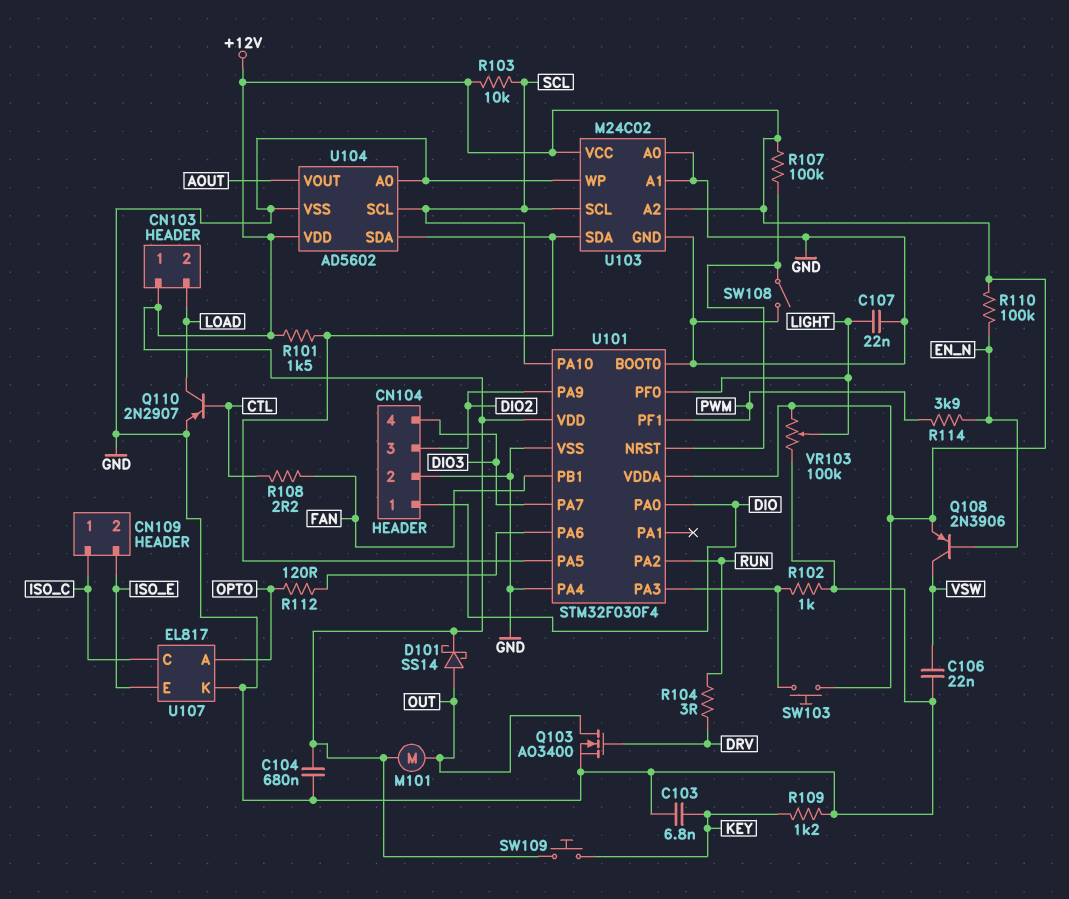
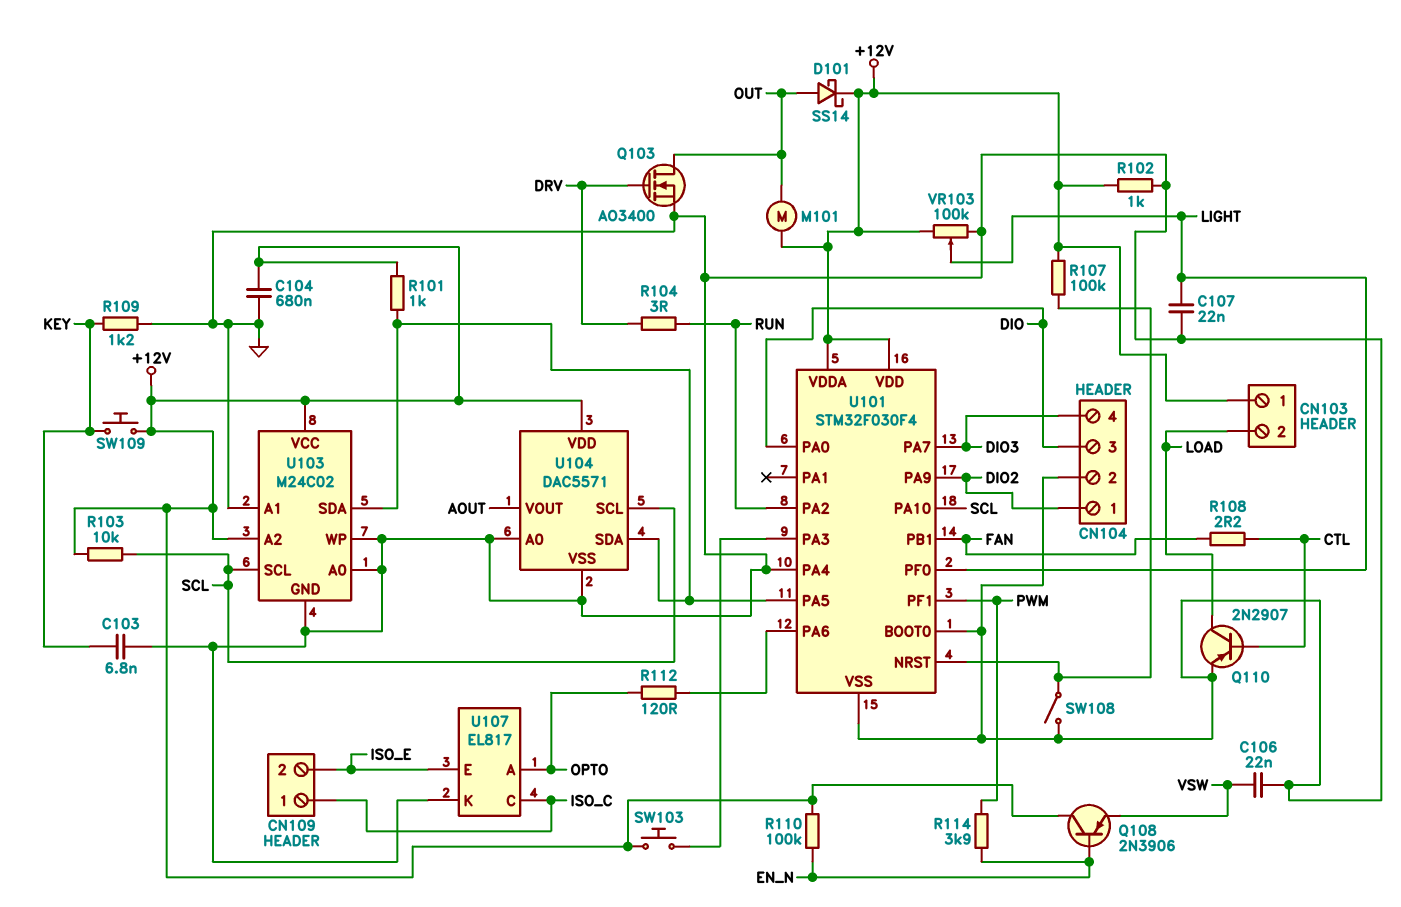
CN104 pin 1: DIO -> DIO2
CN104 pin 3: DIO2 -> DIO
Q108: PNP 2N3906 (B EN_N, C VSW, E +12V) -> PNP 2N3906 (B EN_N, C +12V, E VSW)
R101: 1.5k (+12V, U101/PA5) -> 1k (+12V, U101/PA5)
R102: 1k (GND, U101/PA3) -> 1k (+12V, GND)
U104: AD5602 -> DAC5571

